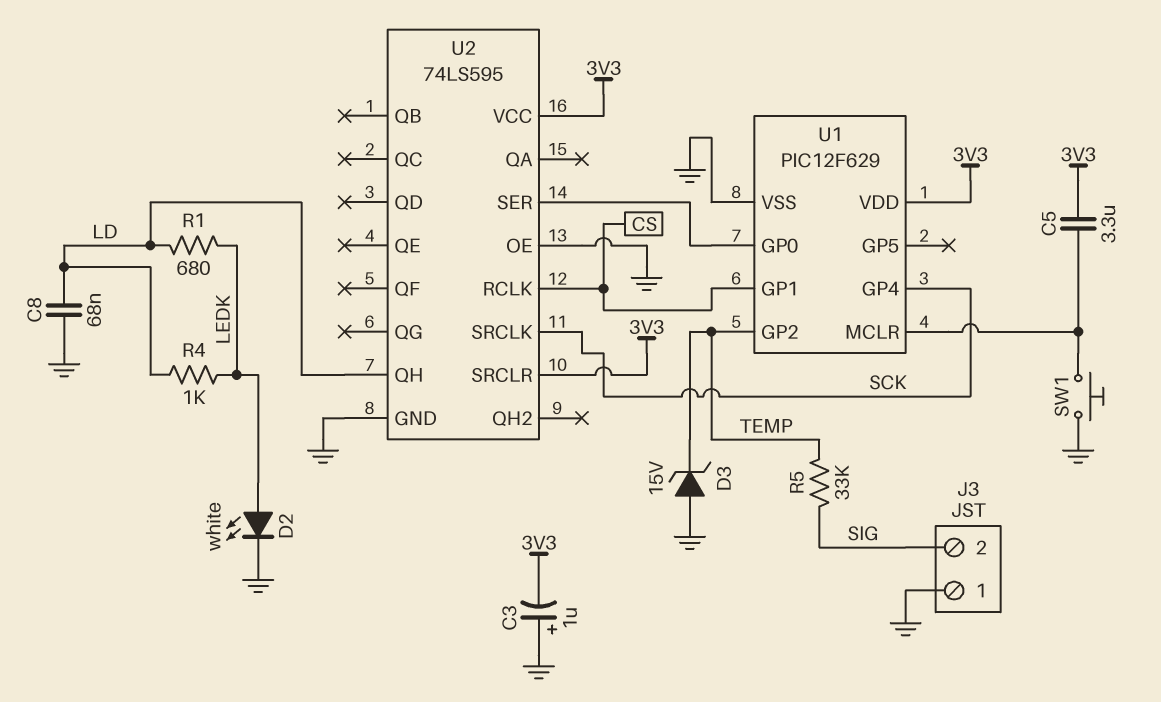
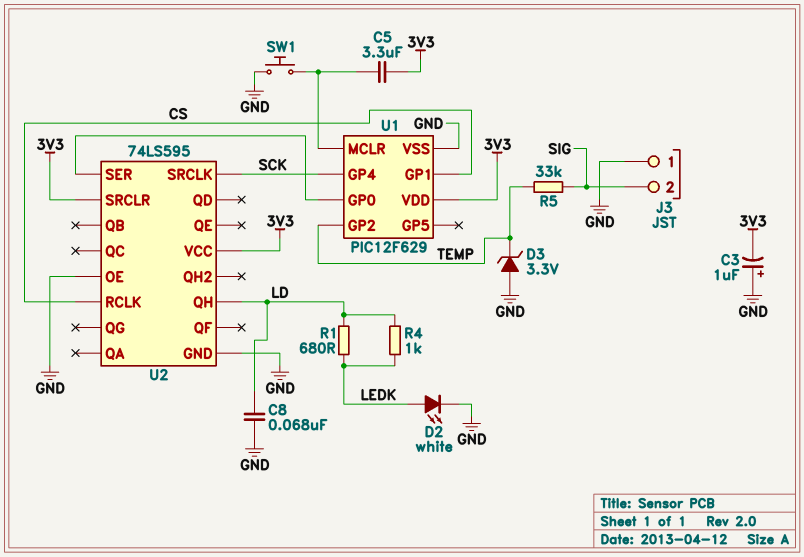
D3: zener 15V (A GND, K TEMP) -> zener 3.3V (A GND, K TEMP)

